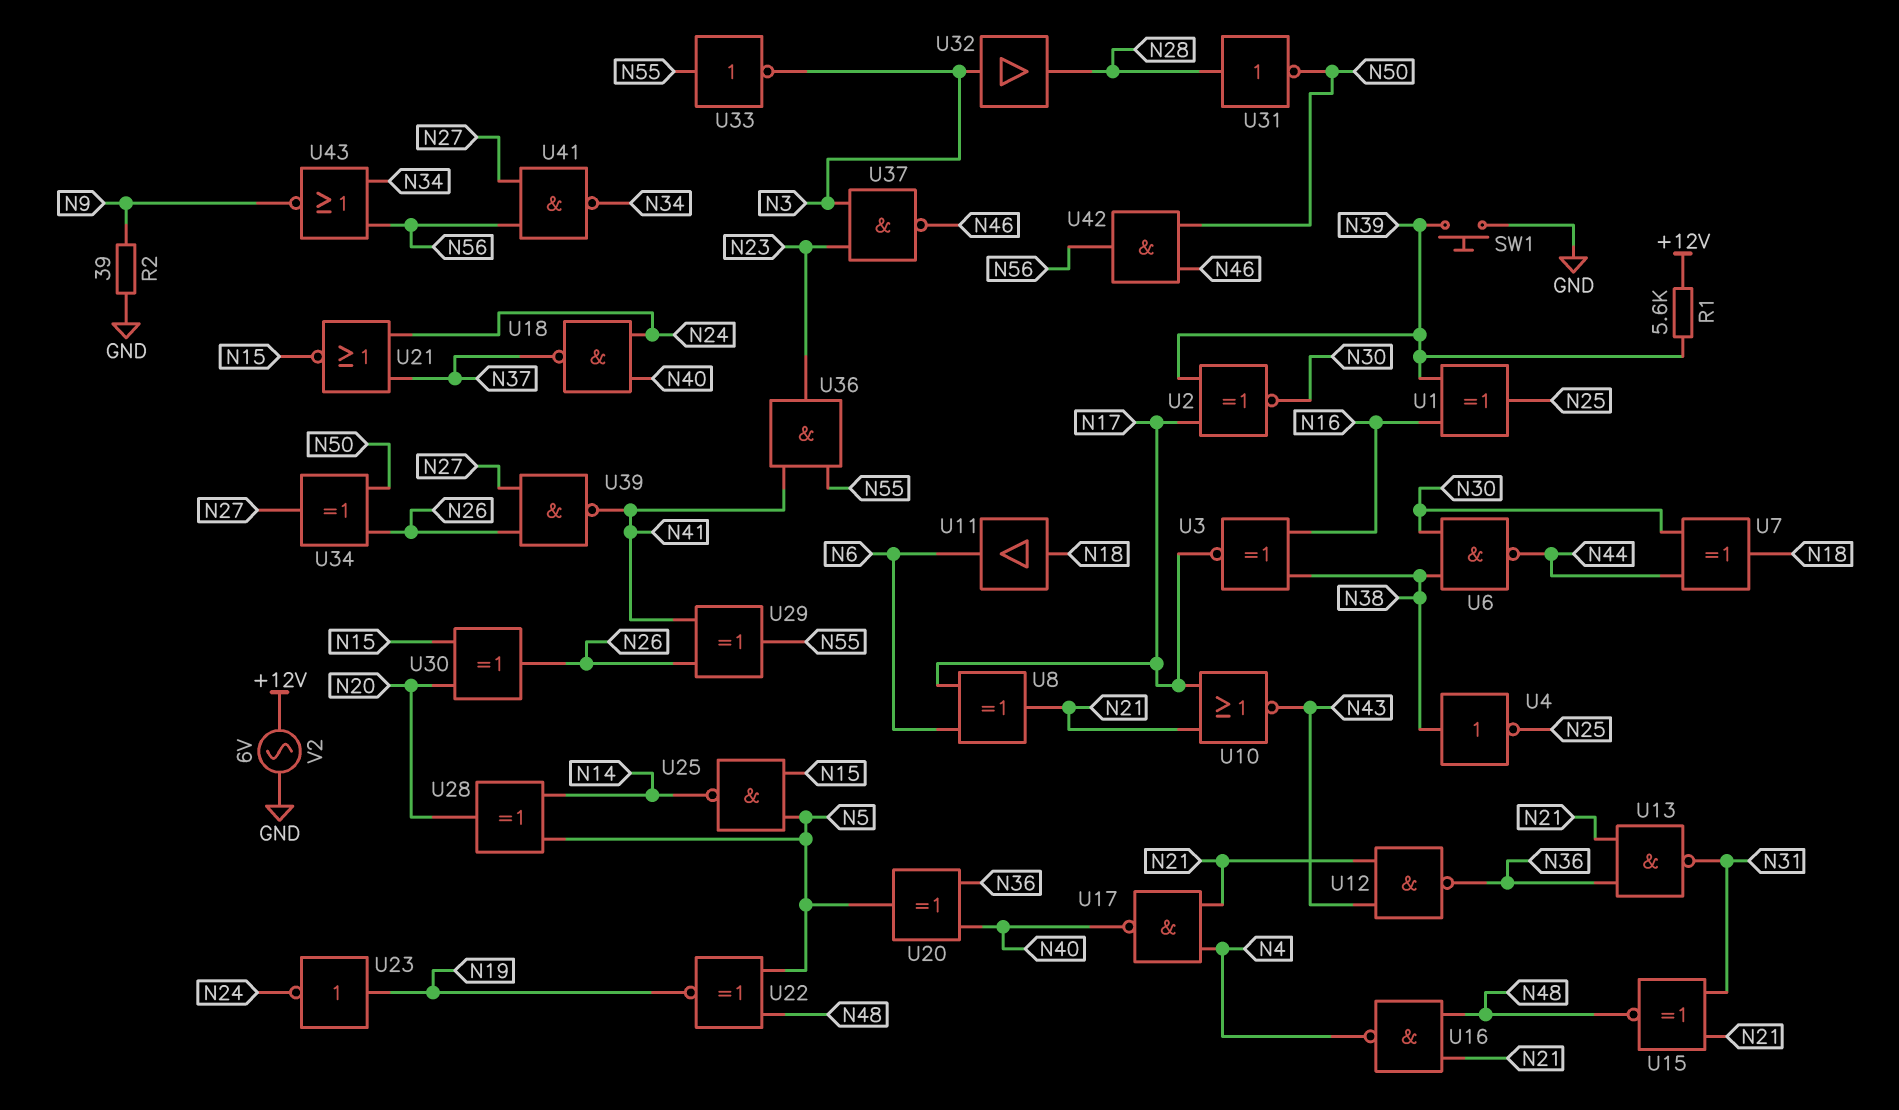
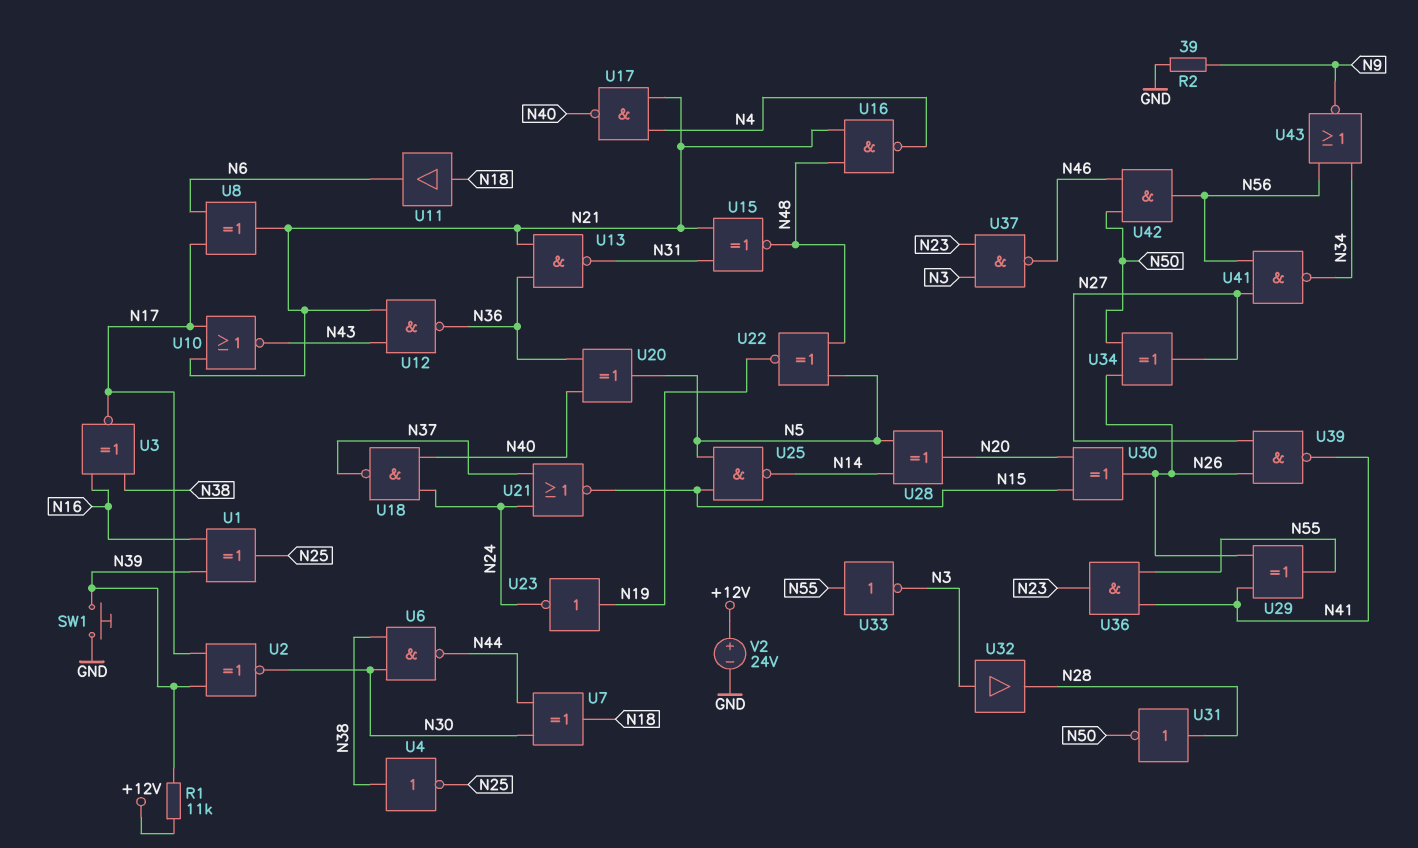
R1: 5.6k (+12V, N39) -> 11k (+12V, N39)
V2: AC 6V (+12V, GND) -> 24V (plus +12V, minus GND)

